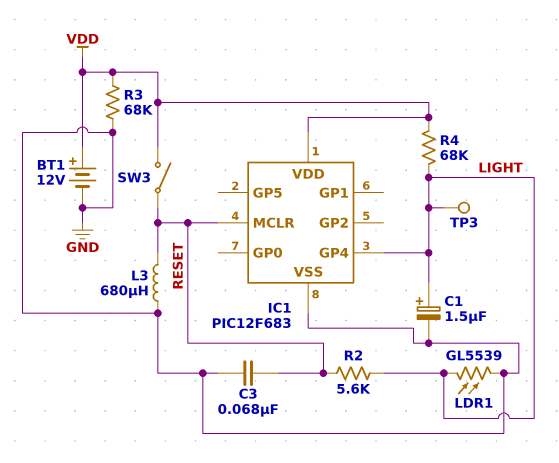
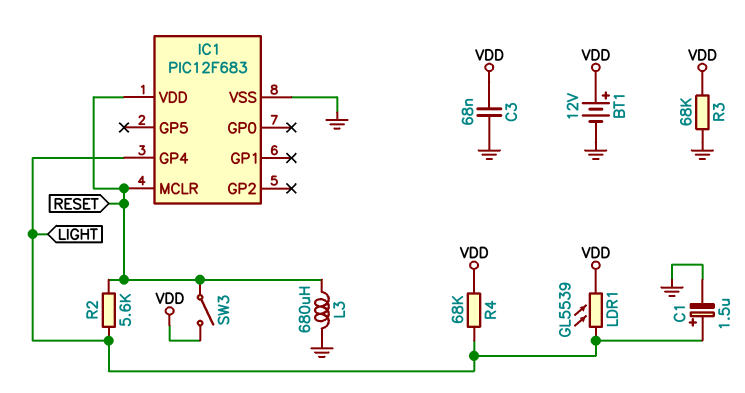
C3: 68nF (GND, RESET) -> 68nF (GND, VDD)
IC1 pin VDD: VDD -> RESET
LDR1: GL5539 (GND, LIGHT) -> GL5539 (LIGHT, VDD)
TP3: test point (LIGHT) -> none

